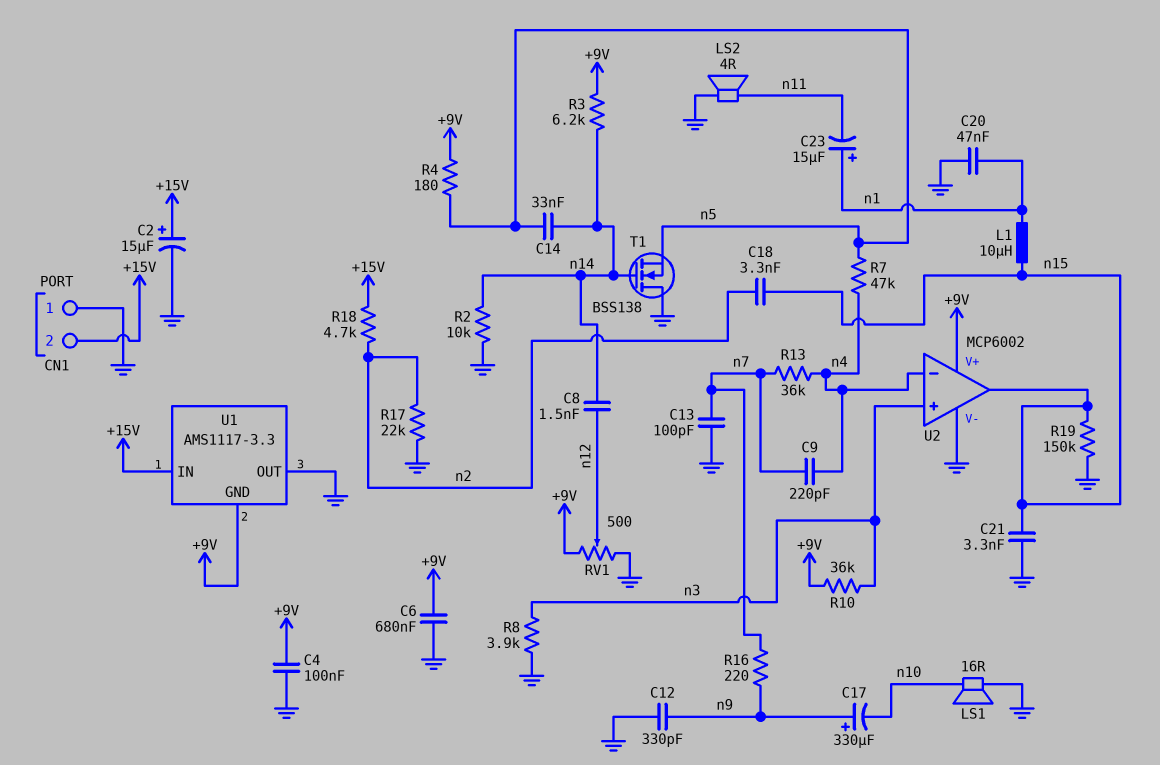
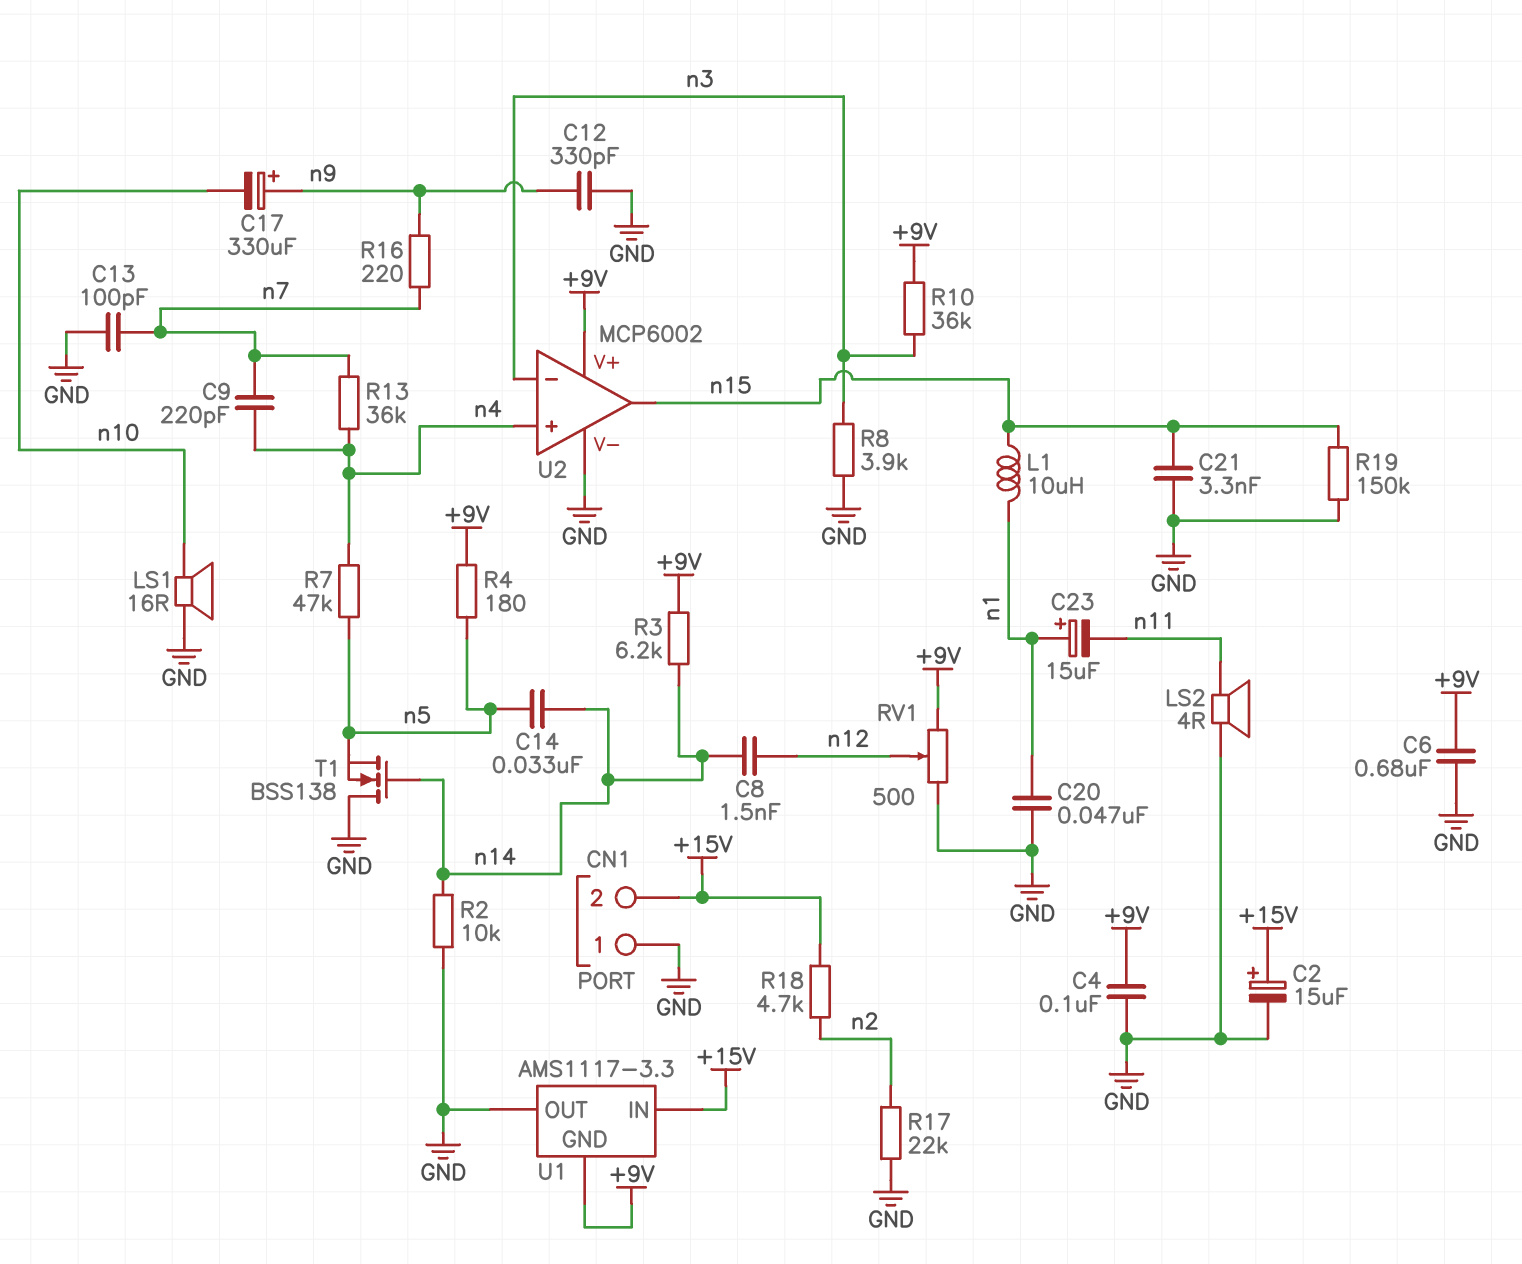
C18: 3.3nF (n2, n15) -> none
U2 pin in+: n3 -> n4
U2 pin in-: n4 -> n3

